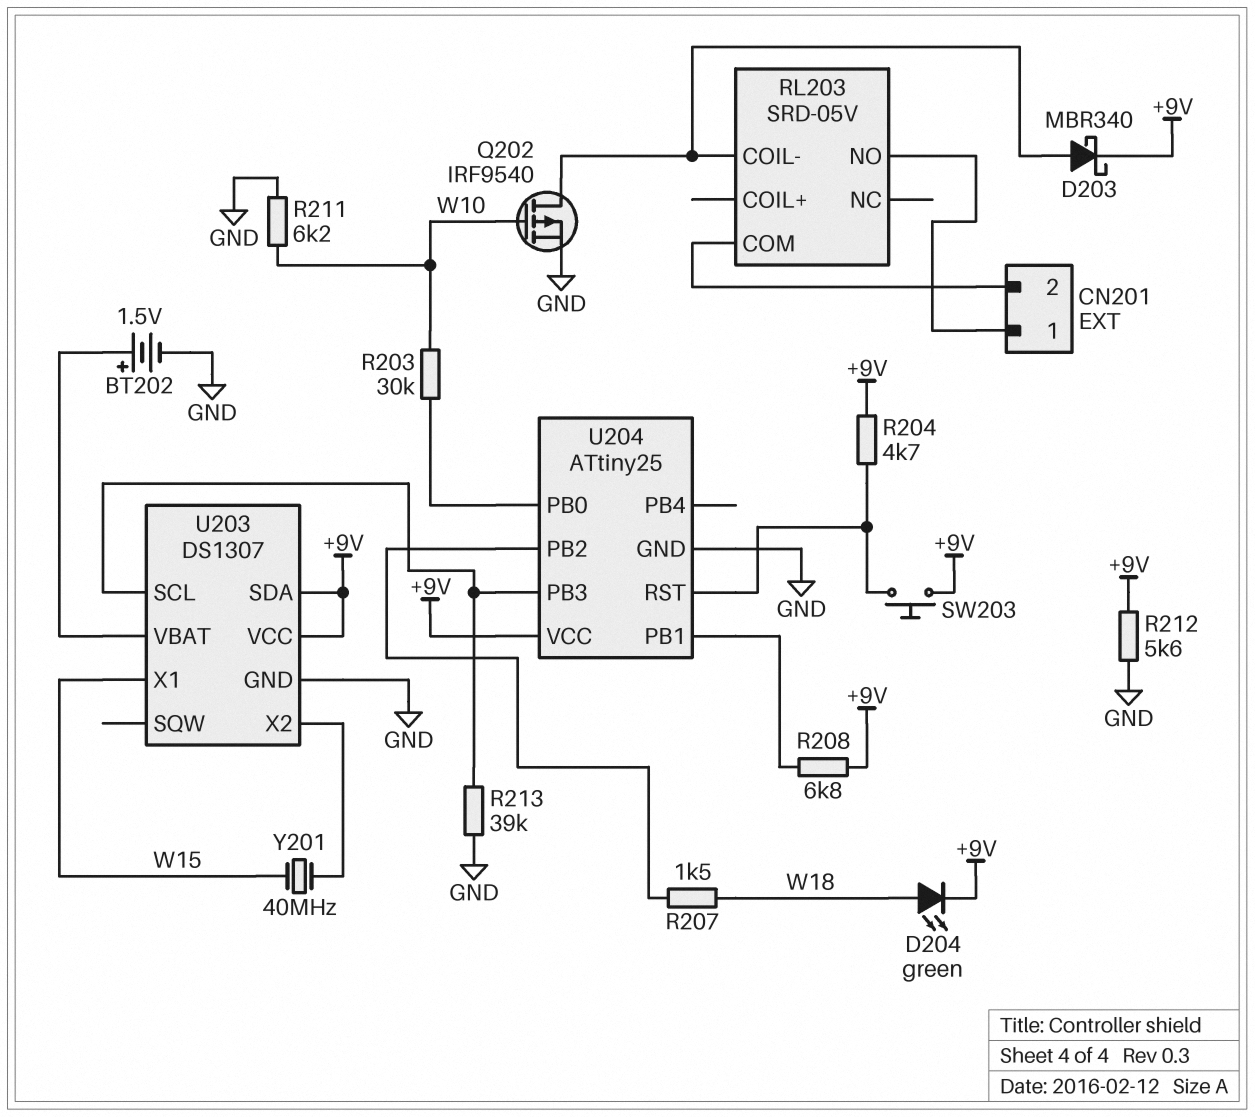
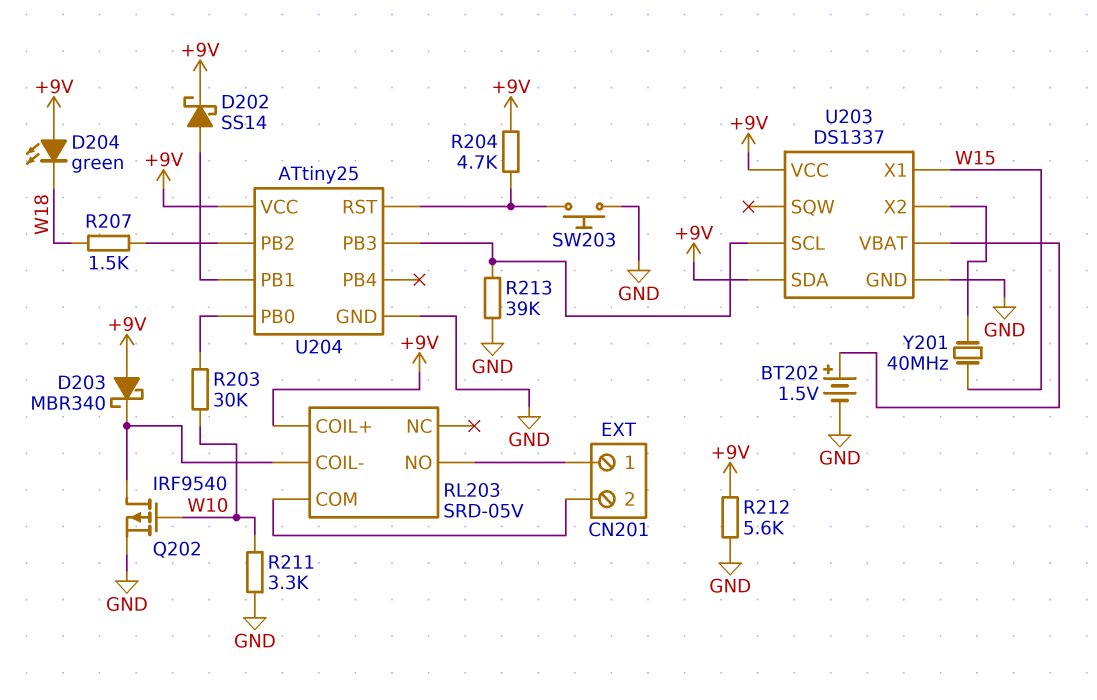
D202: none -> schottky SS14 (A U204/PB1, K +9V)
D203: schottky MBR340 (A RL203/COIL-, K +9V) -> schottky MBR340 (A +9V, K RL203/COIL-)
D204: LED green (A W18, K +9V) -> LED green (A +9V, K W18)
R208: 6.8k (+9V, U204/PB1) -> none
R211: 6.2k (GND, W10) -> 3.3k (GND, W10)
RL203 pin COIL+: none -> +9V
SW203: button (+9V, U204/RST) -> button (GND, U204/RST)
U203: DS1307 -> DS1337

